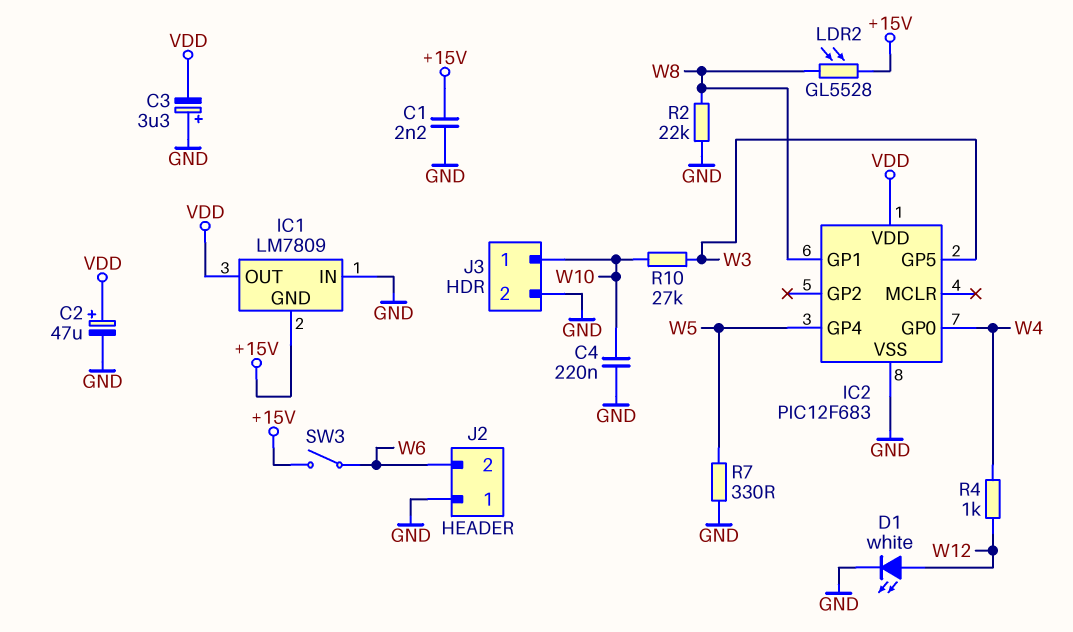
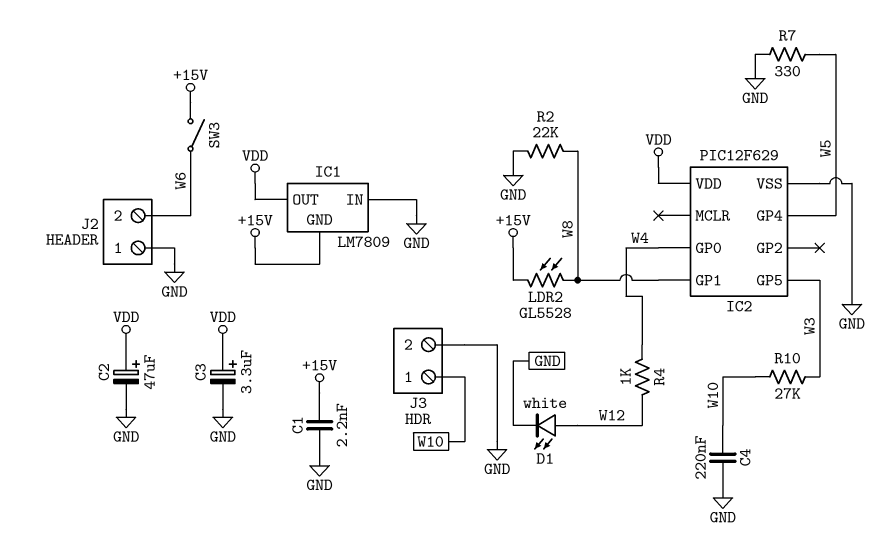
C3: 3.3uF (plus GND, minus VDD) -> 3.3uF (plus VDD, minus GND)
IC2: PIC12F683 -> PIC12F629

